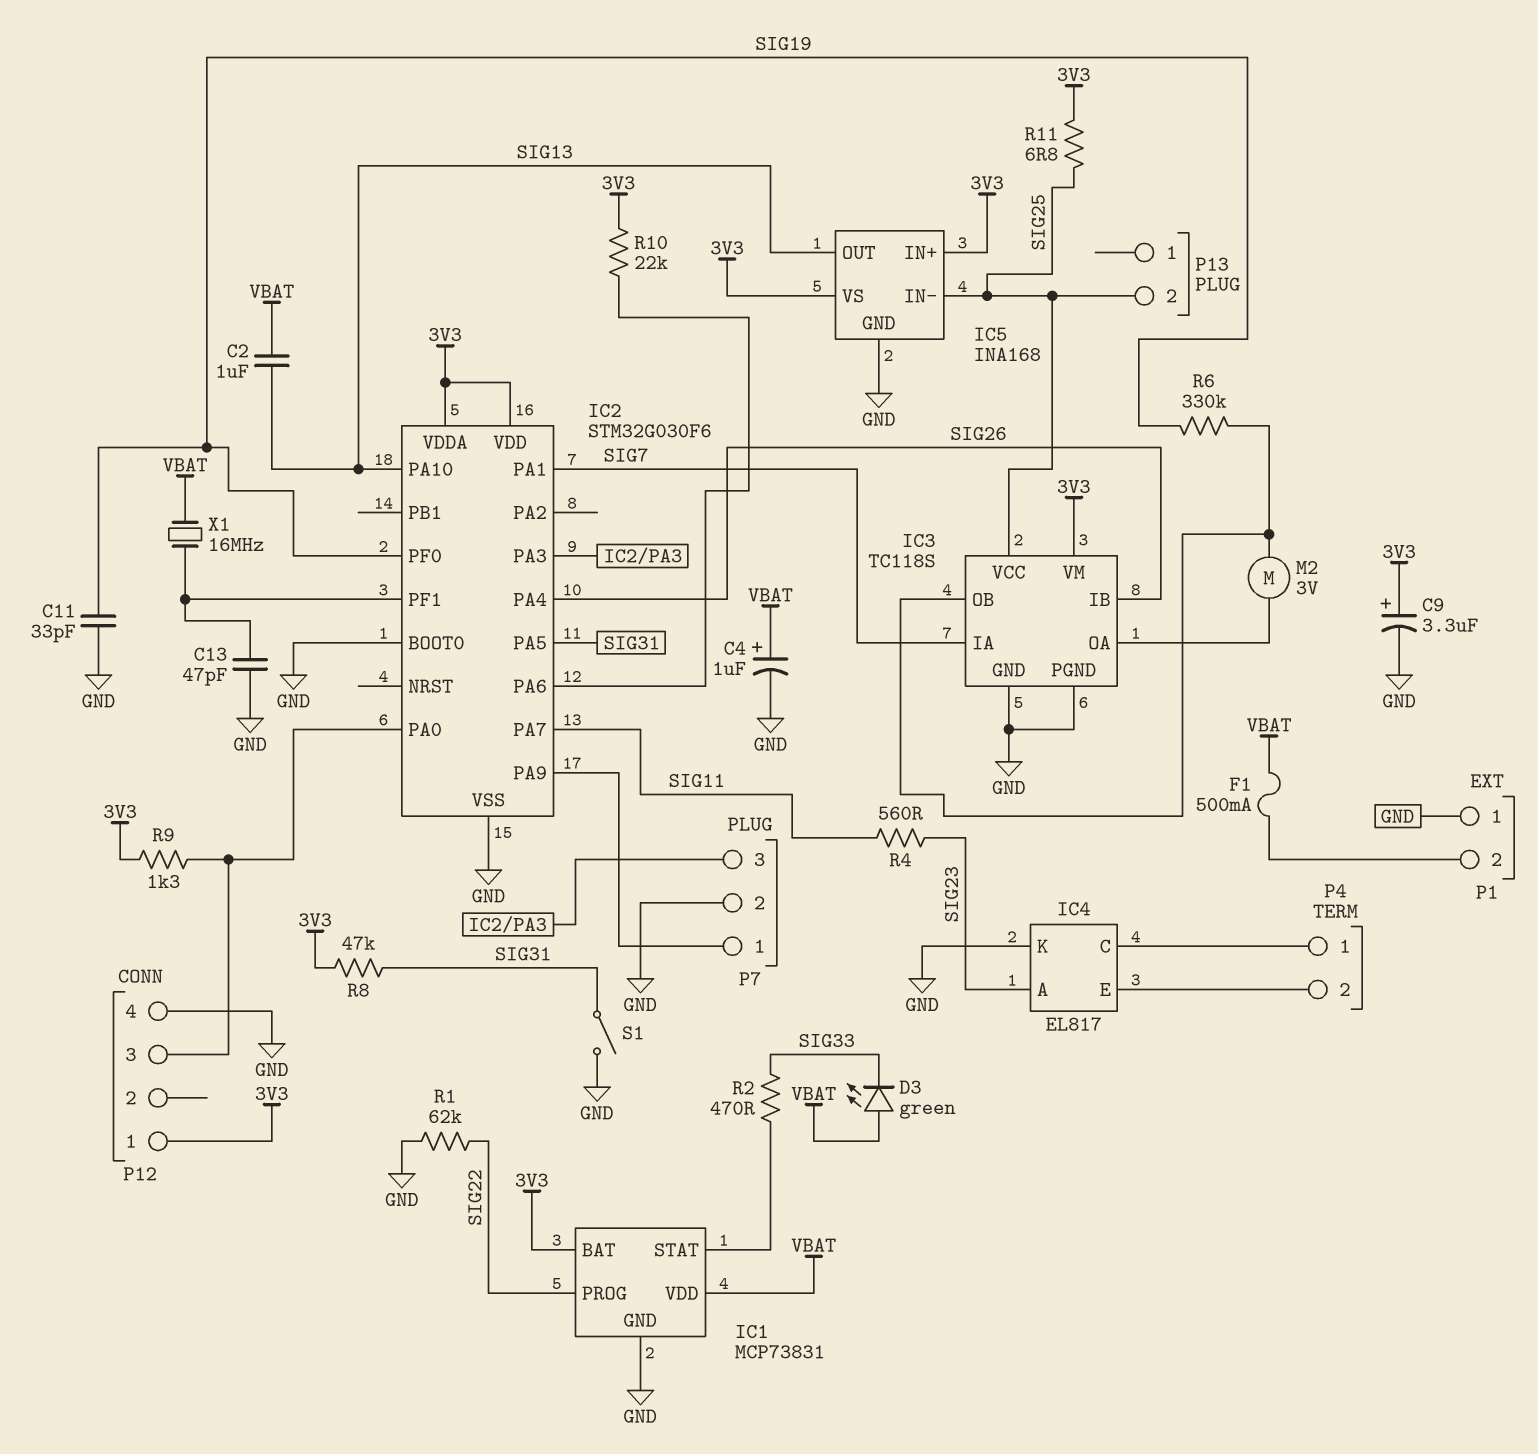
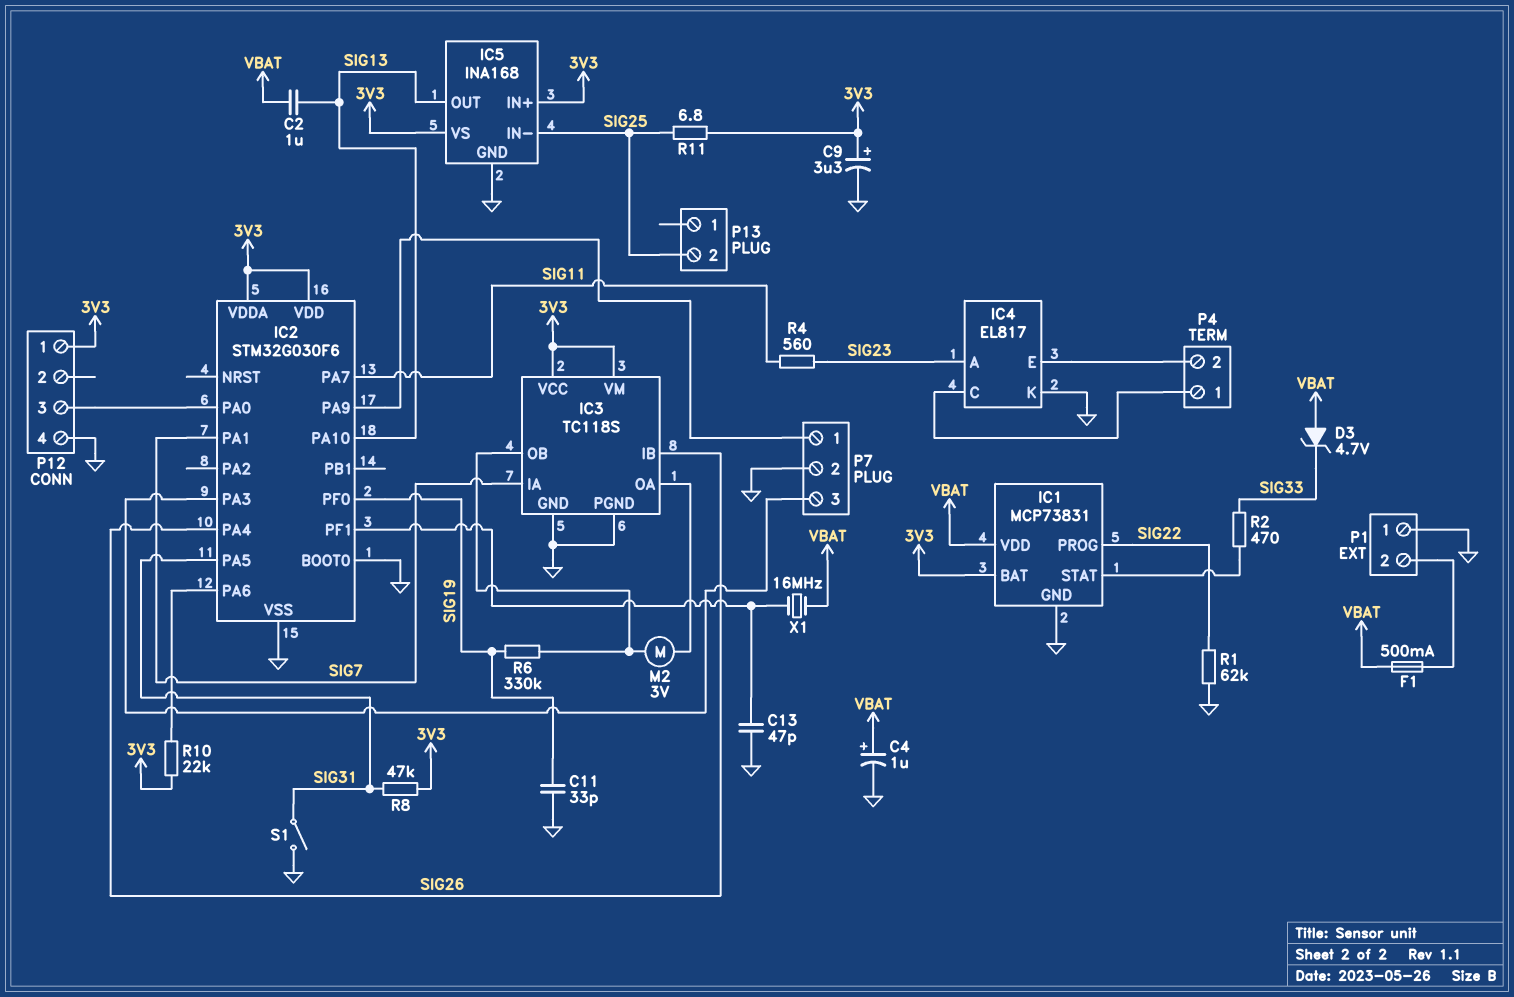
D3: LED green (A VBAT, K SIG33) -> zener 4.7V (A VBAT, K SIG33)
IC3 pin VCC: SIG25 -> 3V3
R9: 1.3k (3V3, IC2/PA0) -> none

